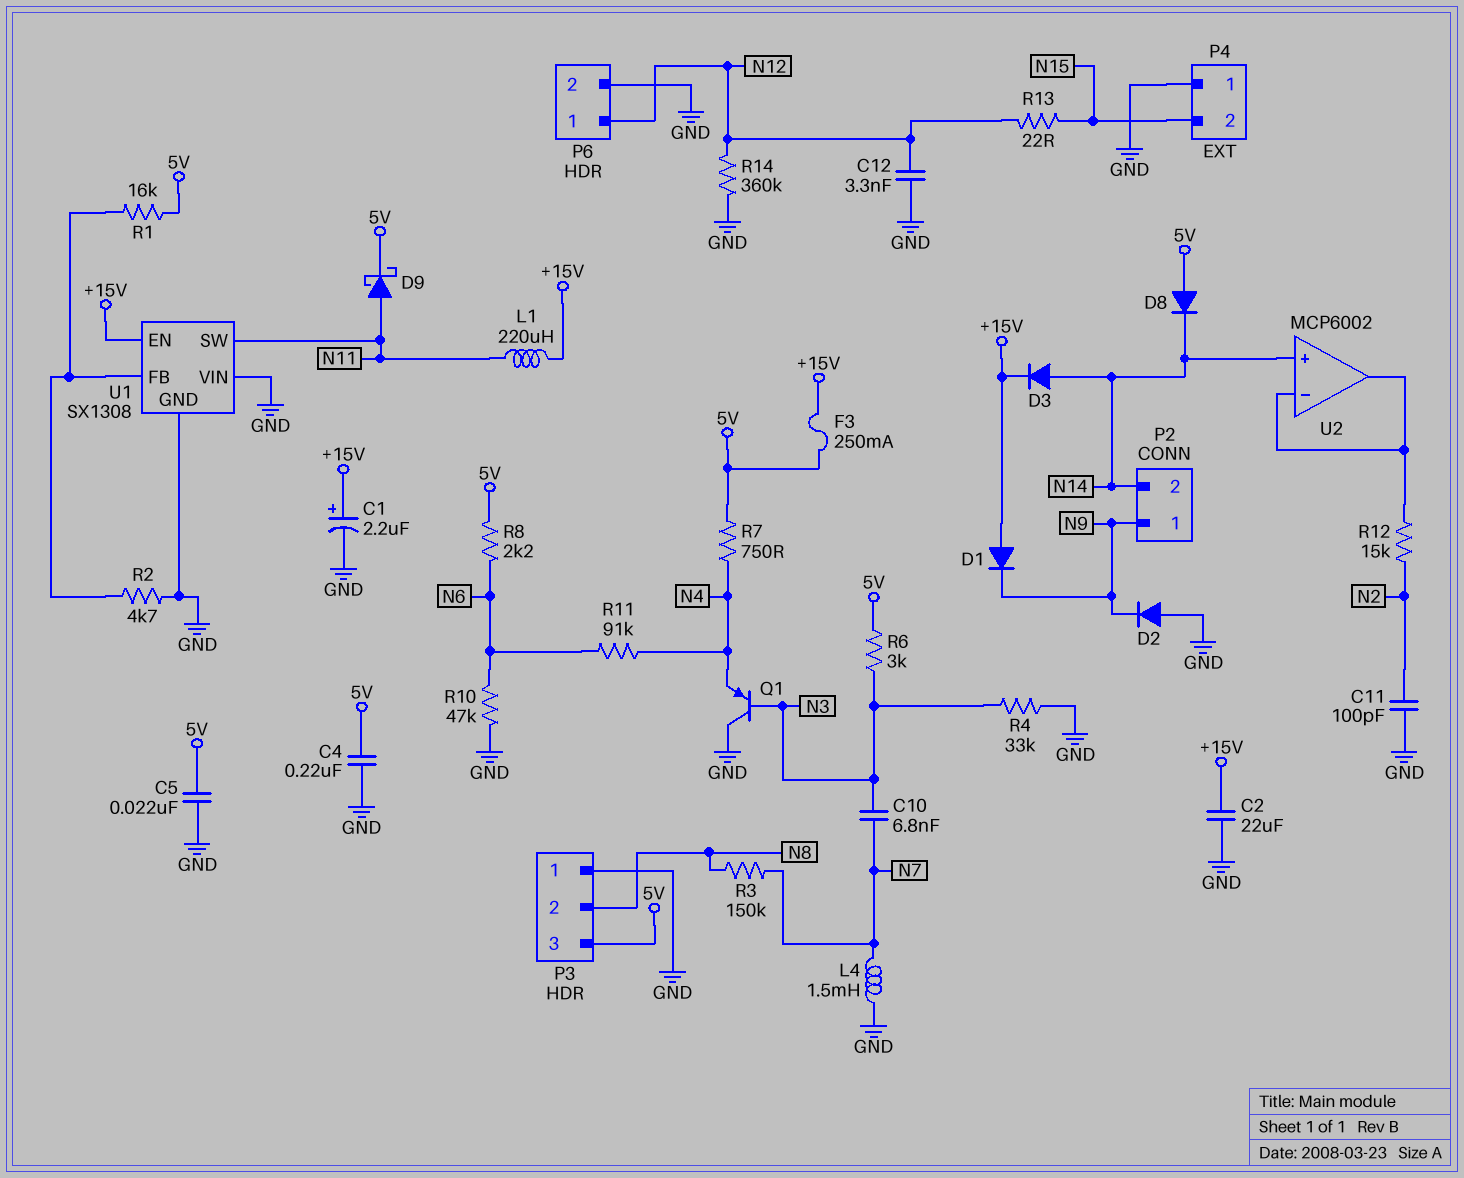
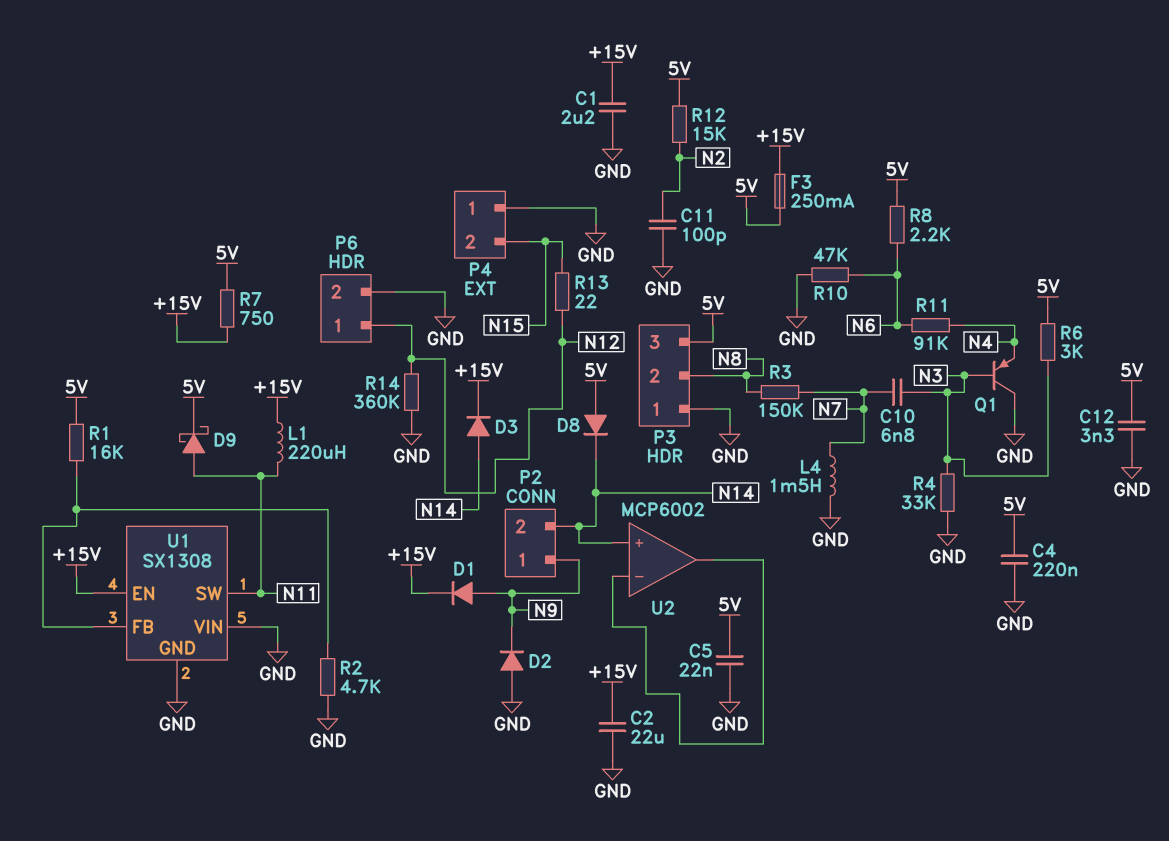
C1: 2.2uF (plus +15V, minus GND) -> 2.2uF (+15V, GND)
C12: 3.3nF (GND, N12) -> 3.3nF (5V, GND)
D1: diode (A +15V, K N9) -> diode (A N9, K +15V)
R7: 750 (5V, N4) -> 750 (+15V, 5V)
R12: 15k (N2, U2/in-) -> 15k (5V, N2)

